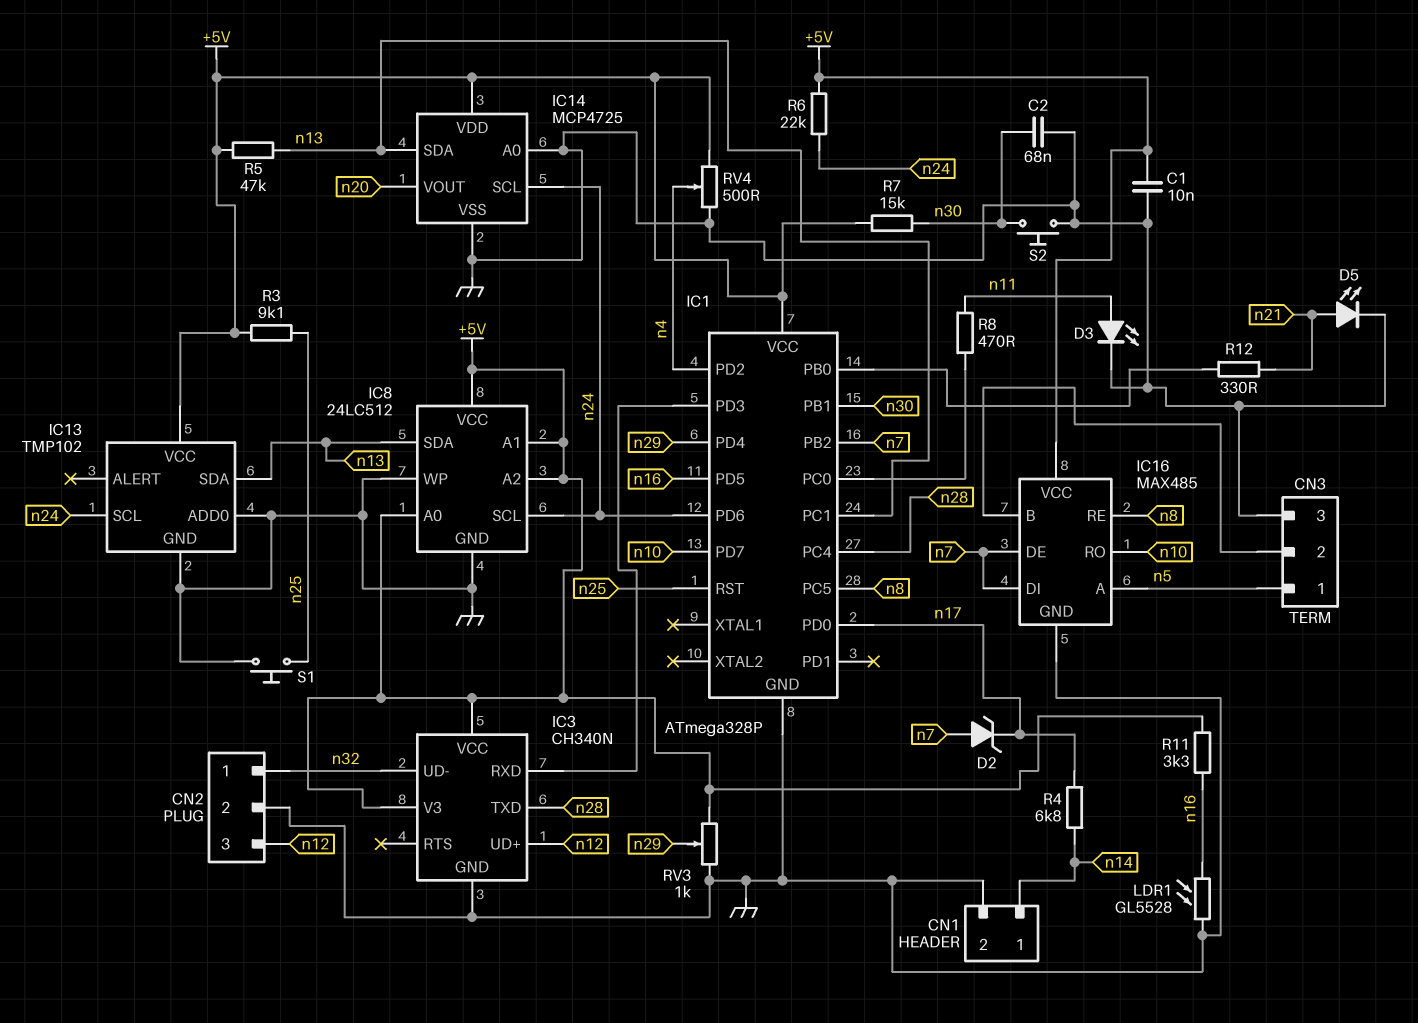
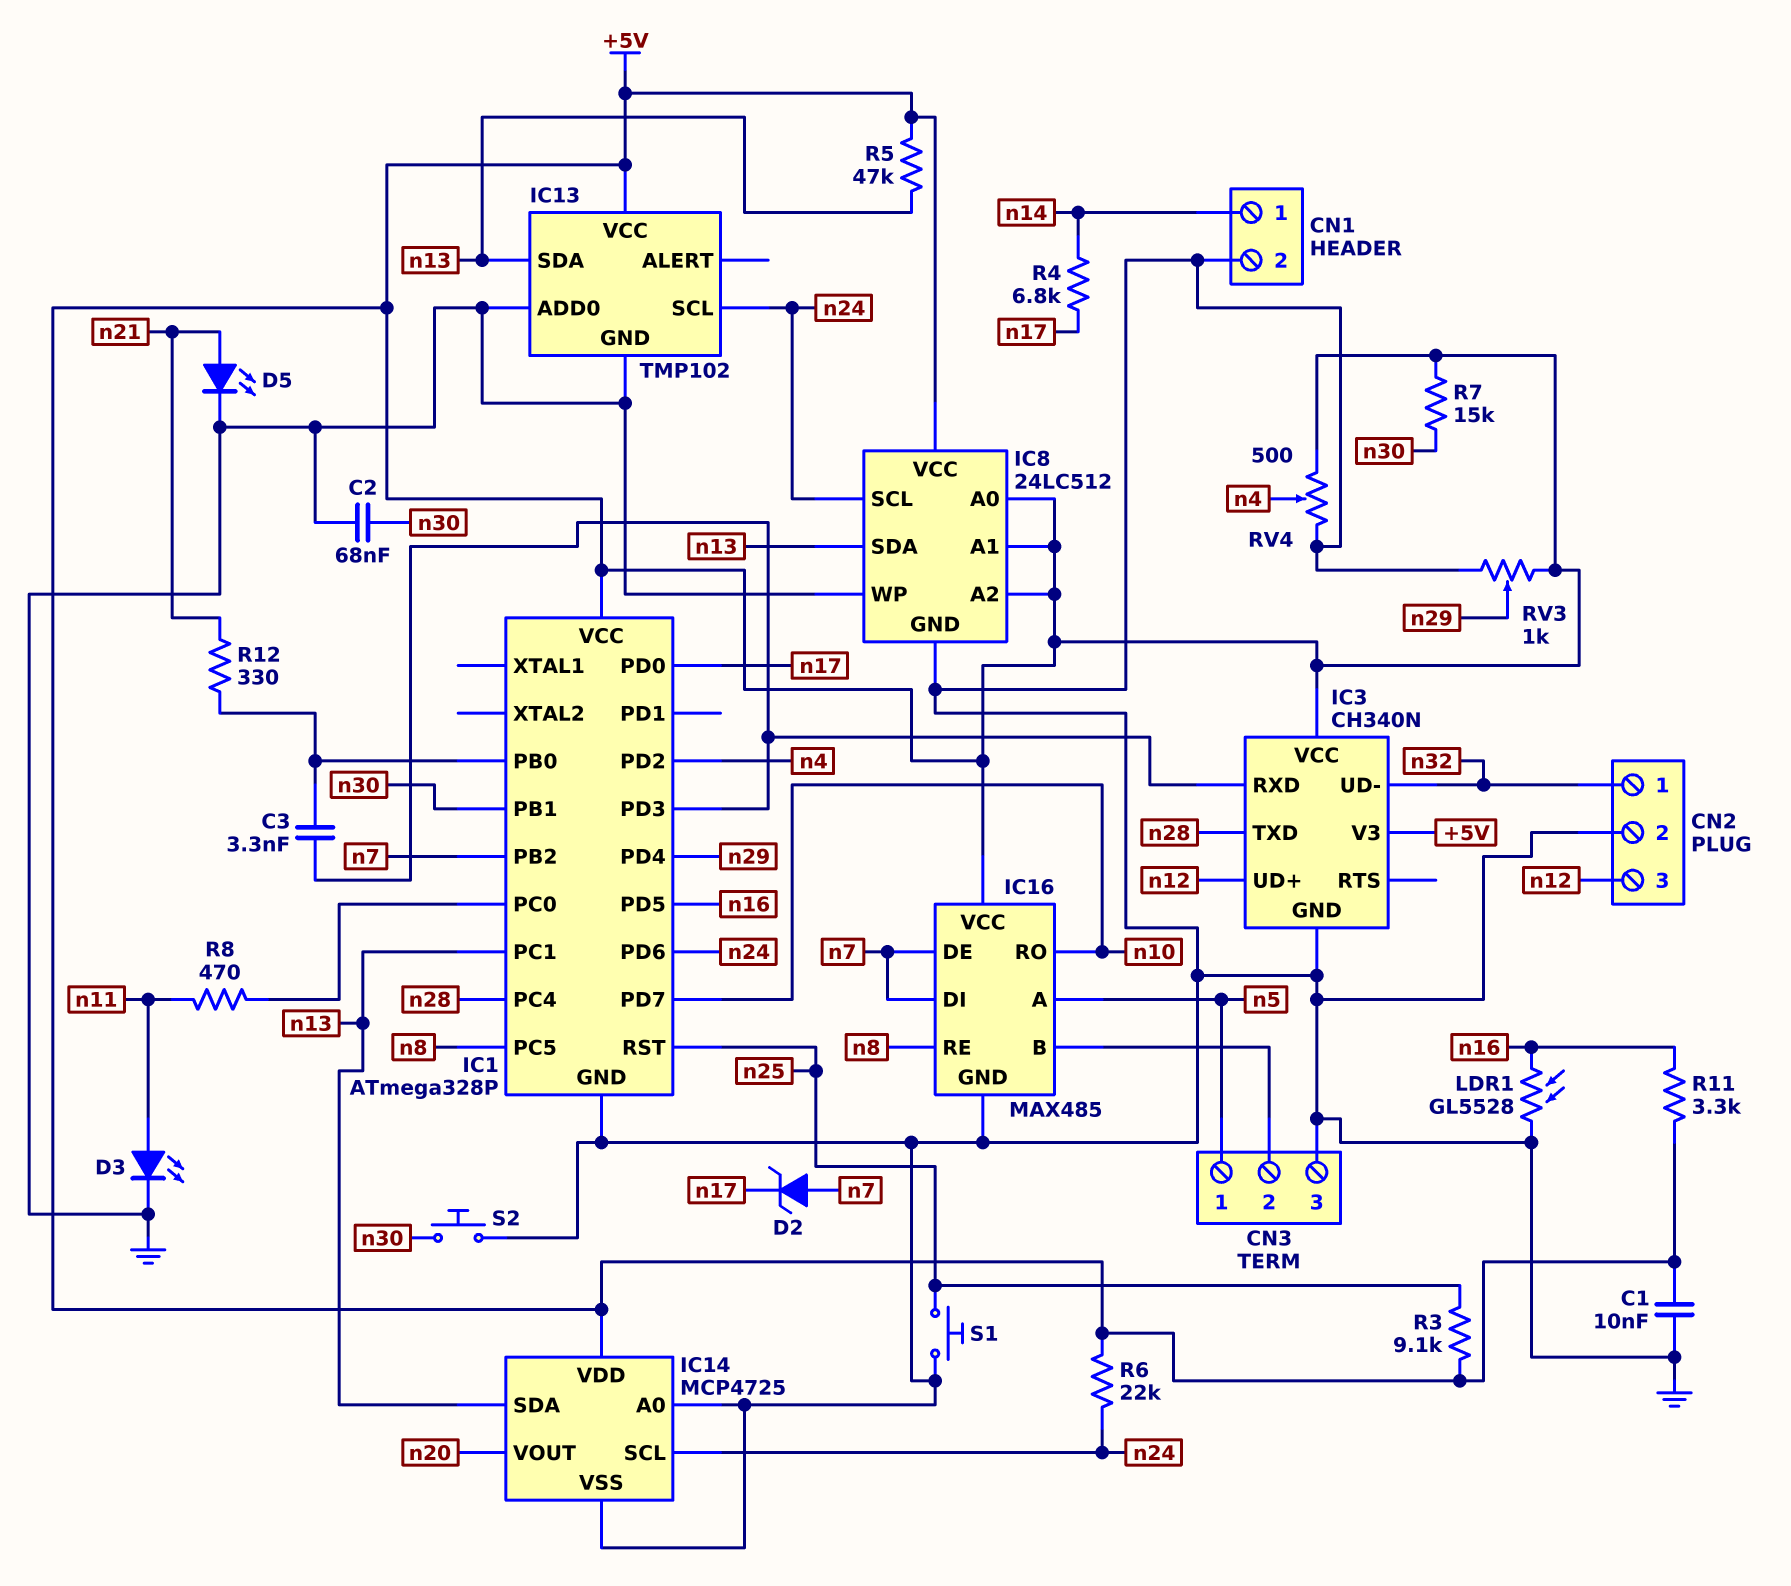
C3: none -> 3.3nF (IC1/PB0, IC1/PD3)

